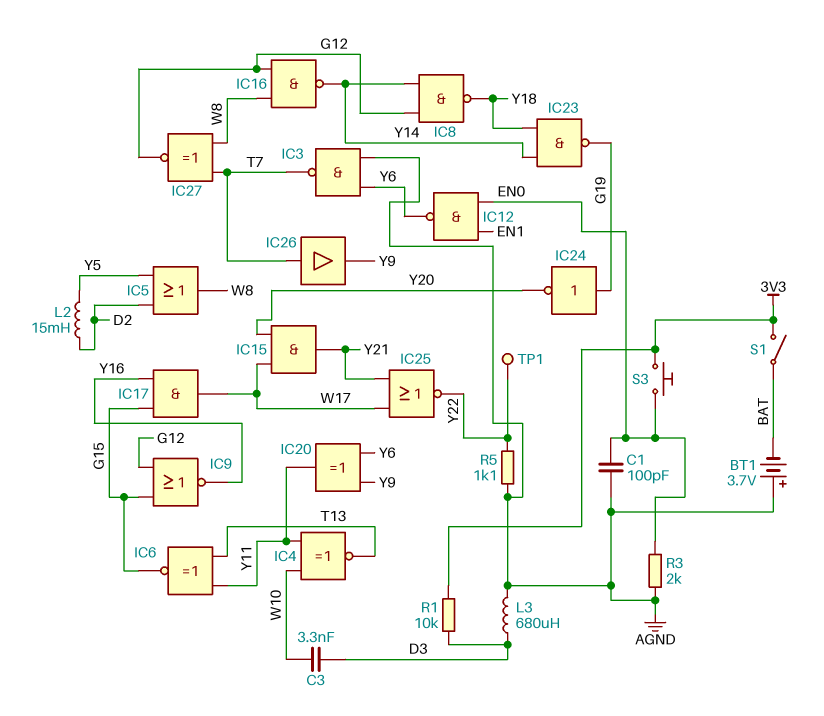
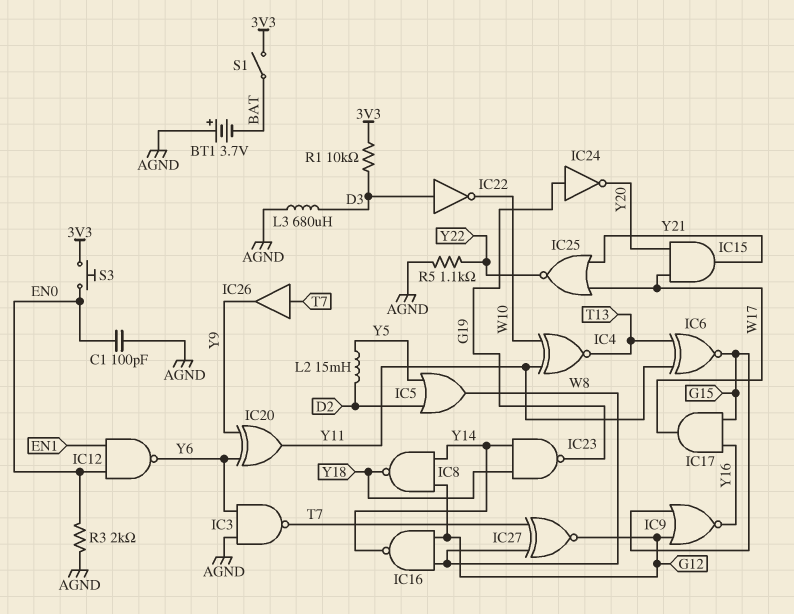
C3: 3.3nF (D3, W10) -> none
IC22: none -> NOT (in D3, out W10)
TP1: test point (Y22) -> none

